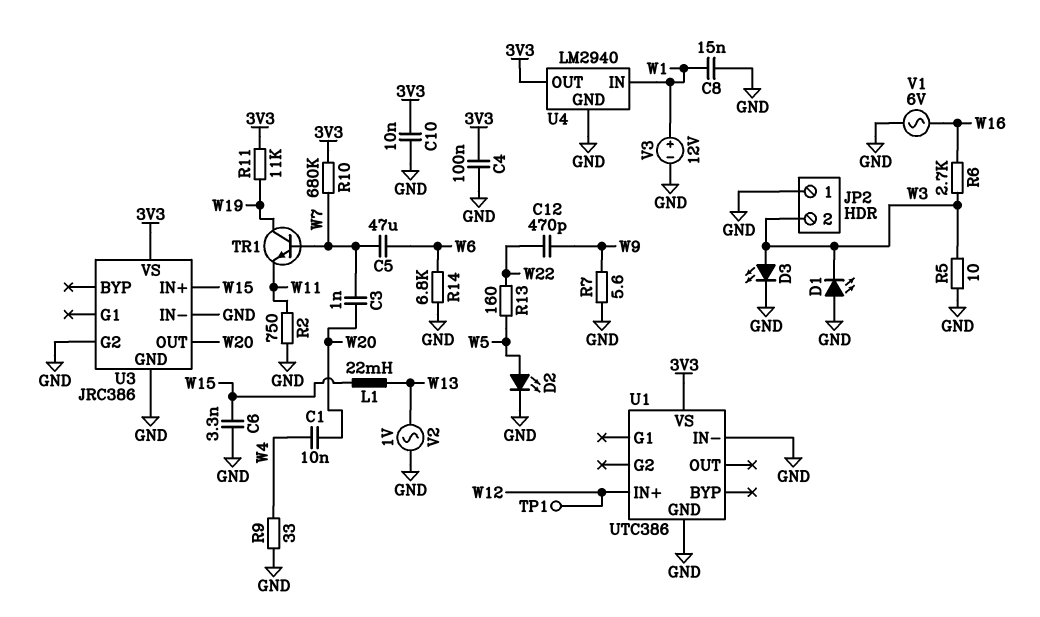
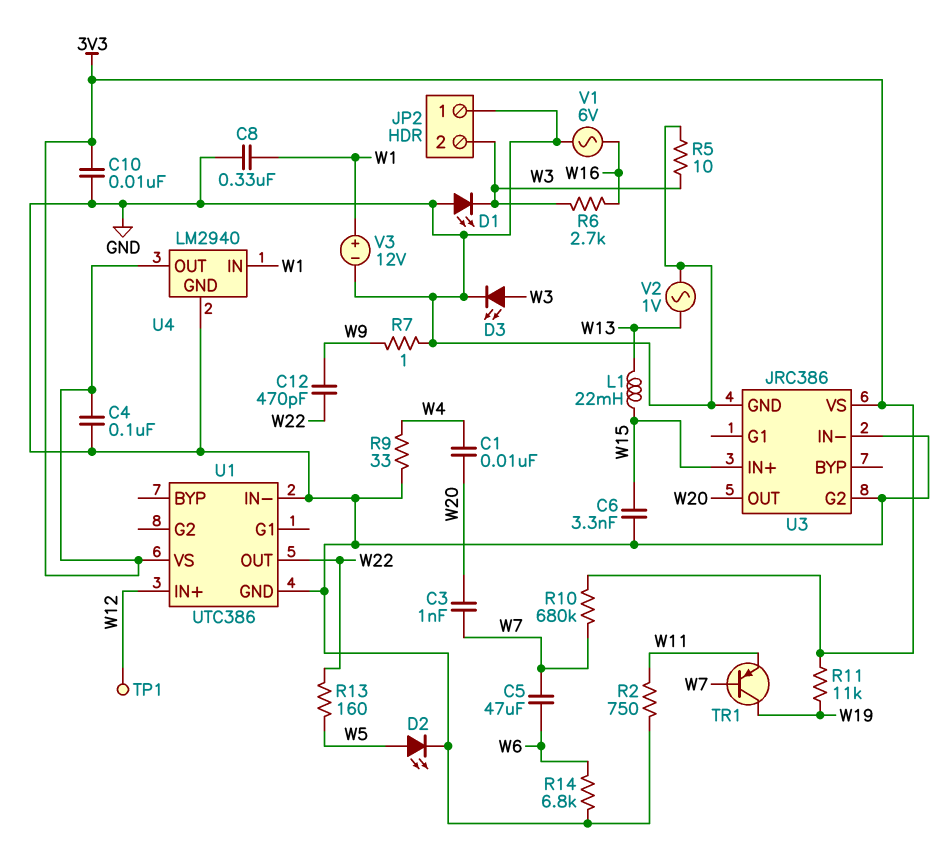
C8: 15nF (GND, W1) -> 330nF (GND, W1)
R7: 5.6 (GND, W9) -> 1 (GND, W9)
TR1: NPN (B W7, C W19, E W11) -> PNP (B W7, C W19, E W11)
U1 pin OUT: none -> W22

